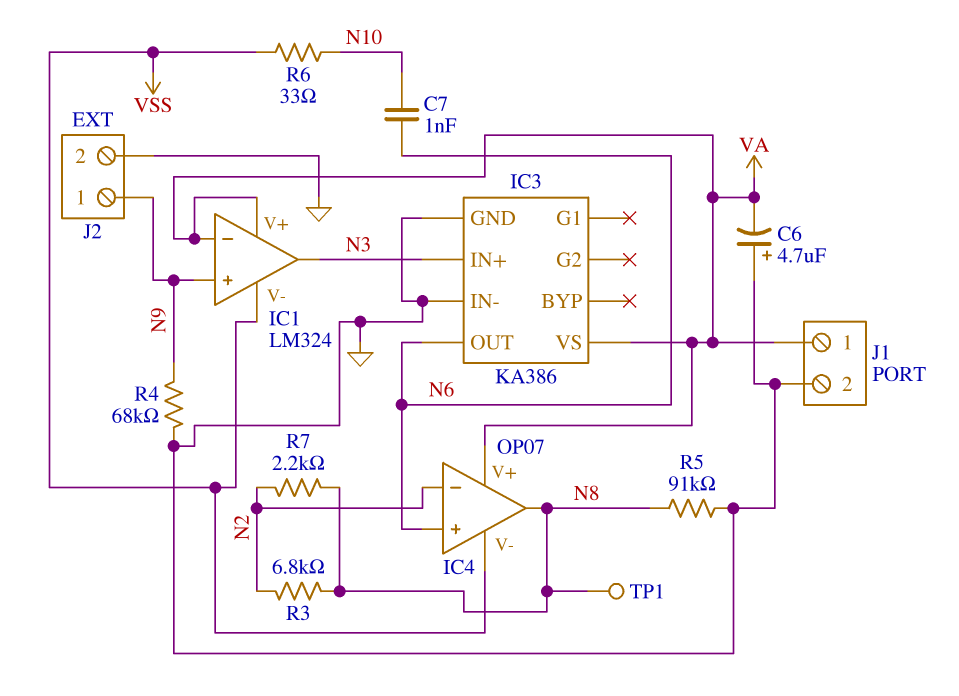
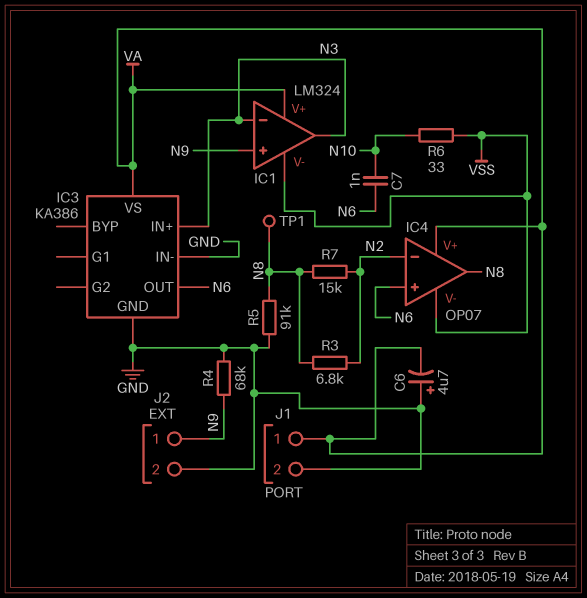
IC1 pin in-: VA -> N3
R7: 2.2k (N2, N8) -> 15k (N2, N8)

